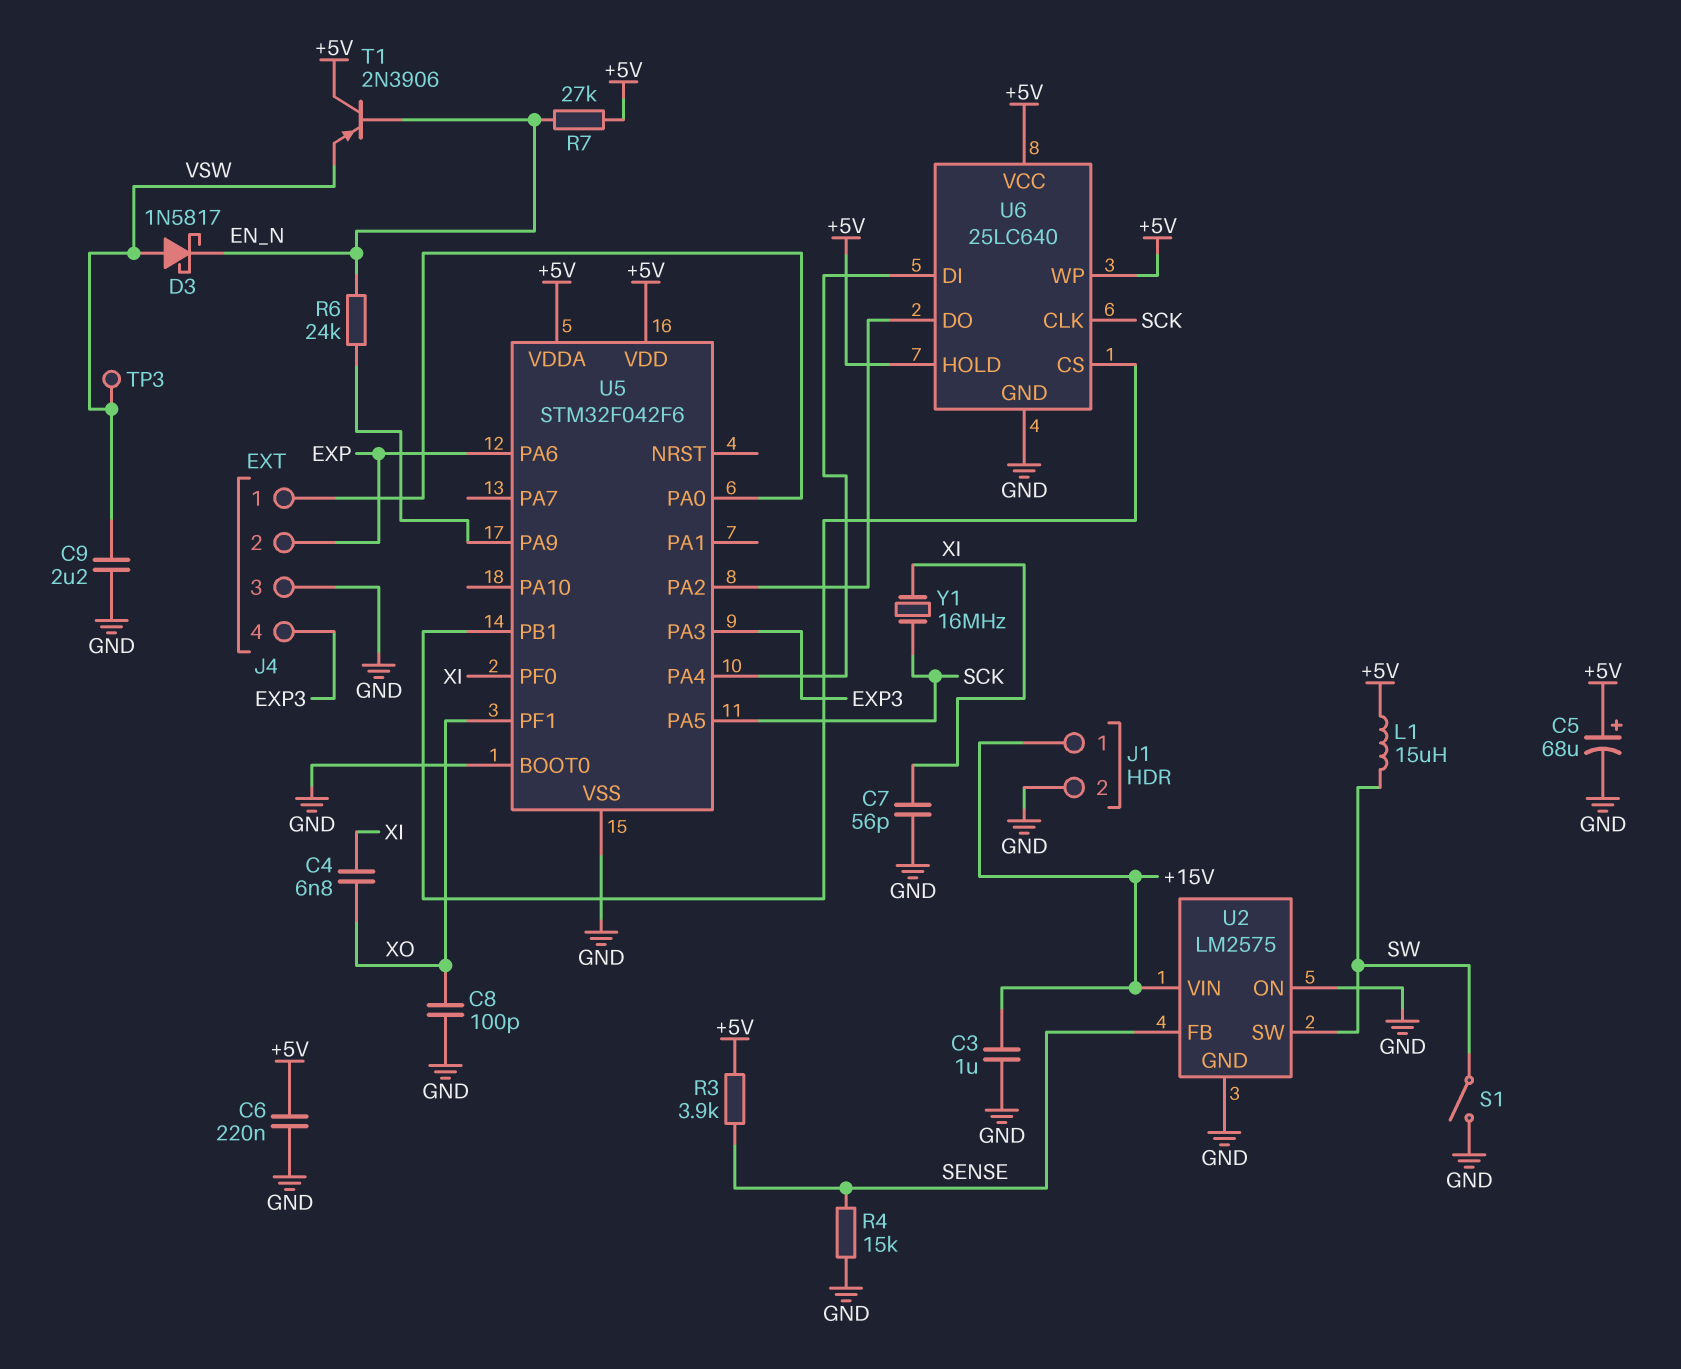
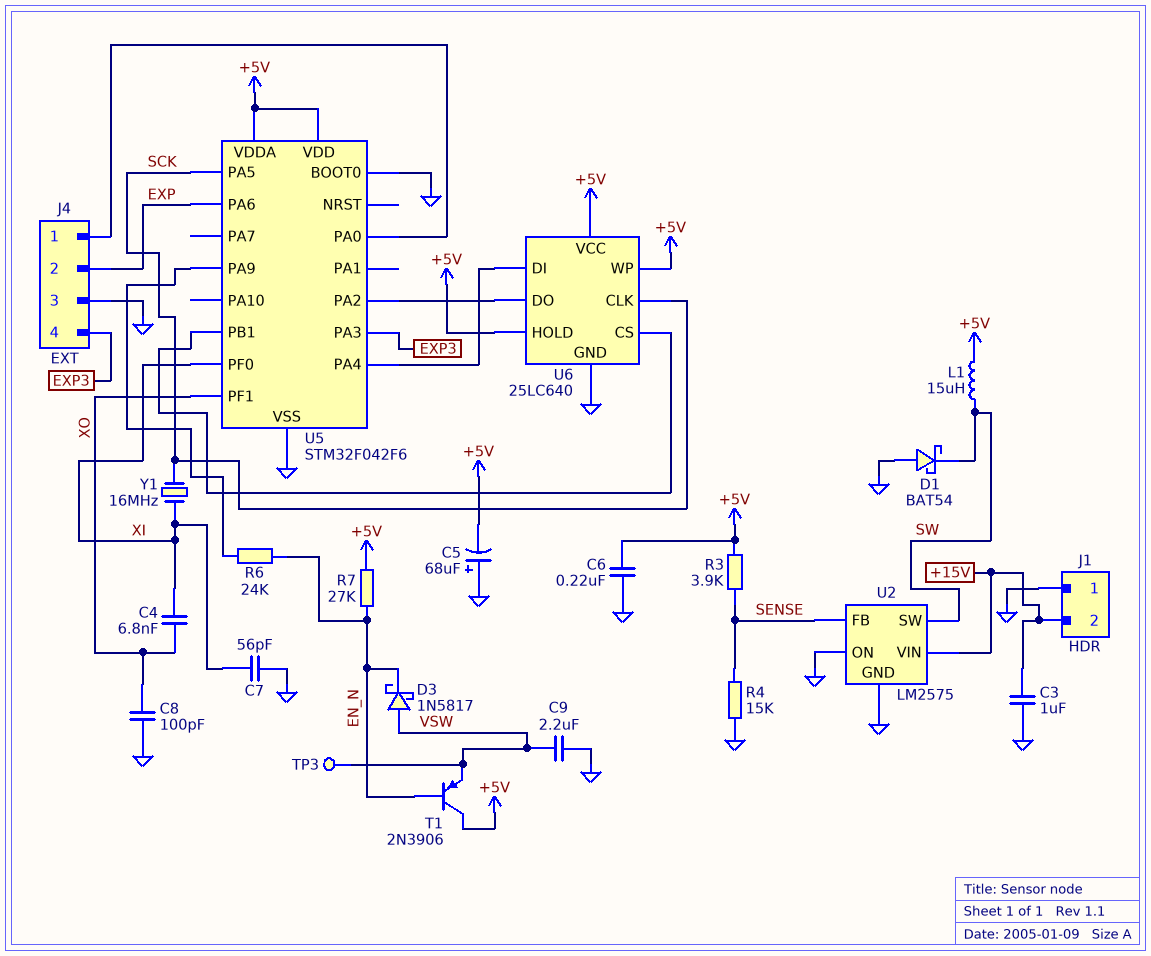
C5: 68uF (plus +5V, minus GND) -> 68uF (plus GND, minus +5V)
D1: none -> schottky BAT54 (A GND, K SW)
J1 pin 1: +15V -> GND
J1 pin 2: GND -> +15V
S1: switch (GND, SW) -> none

